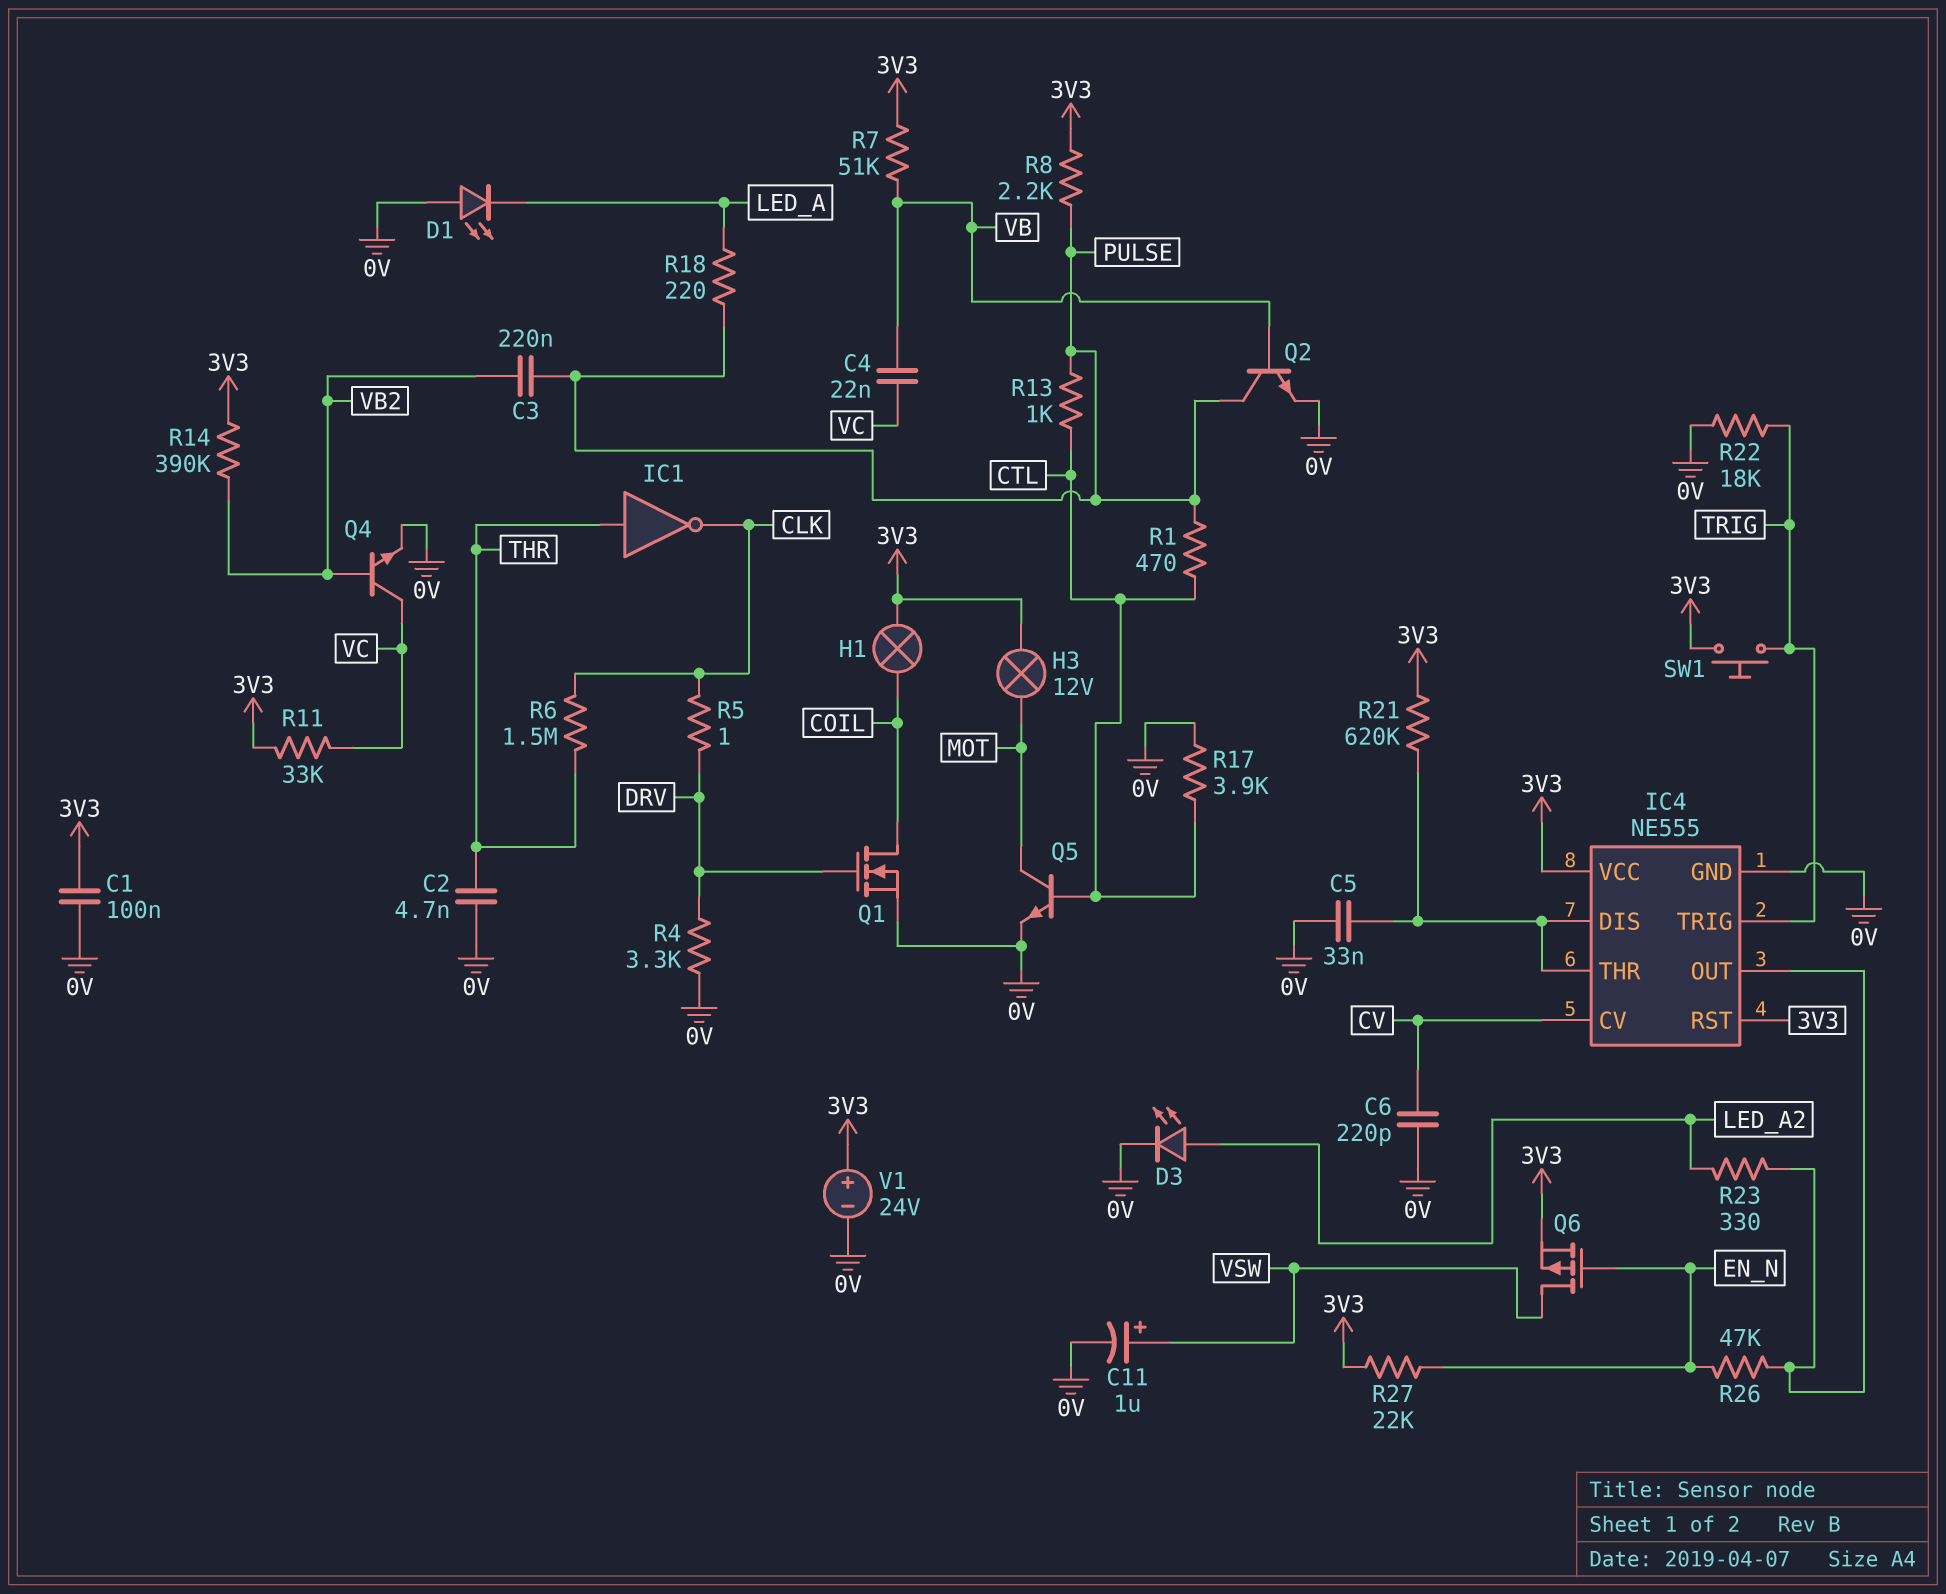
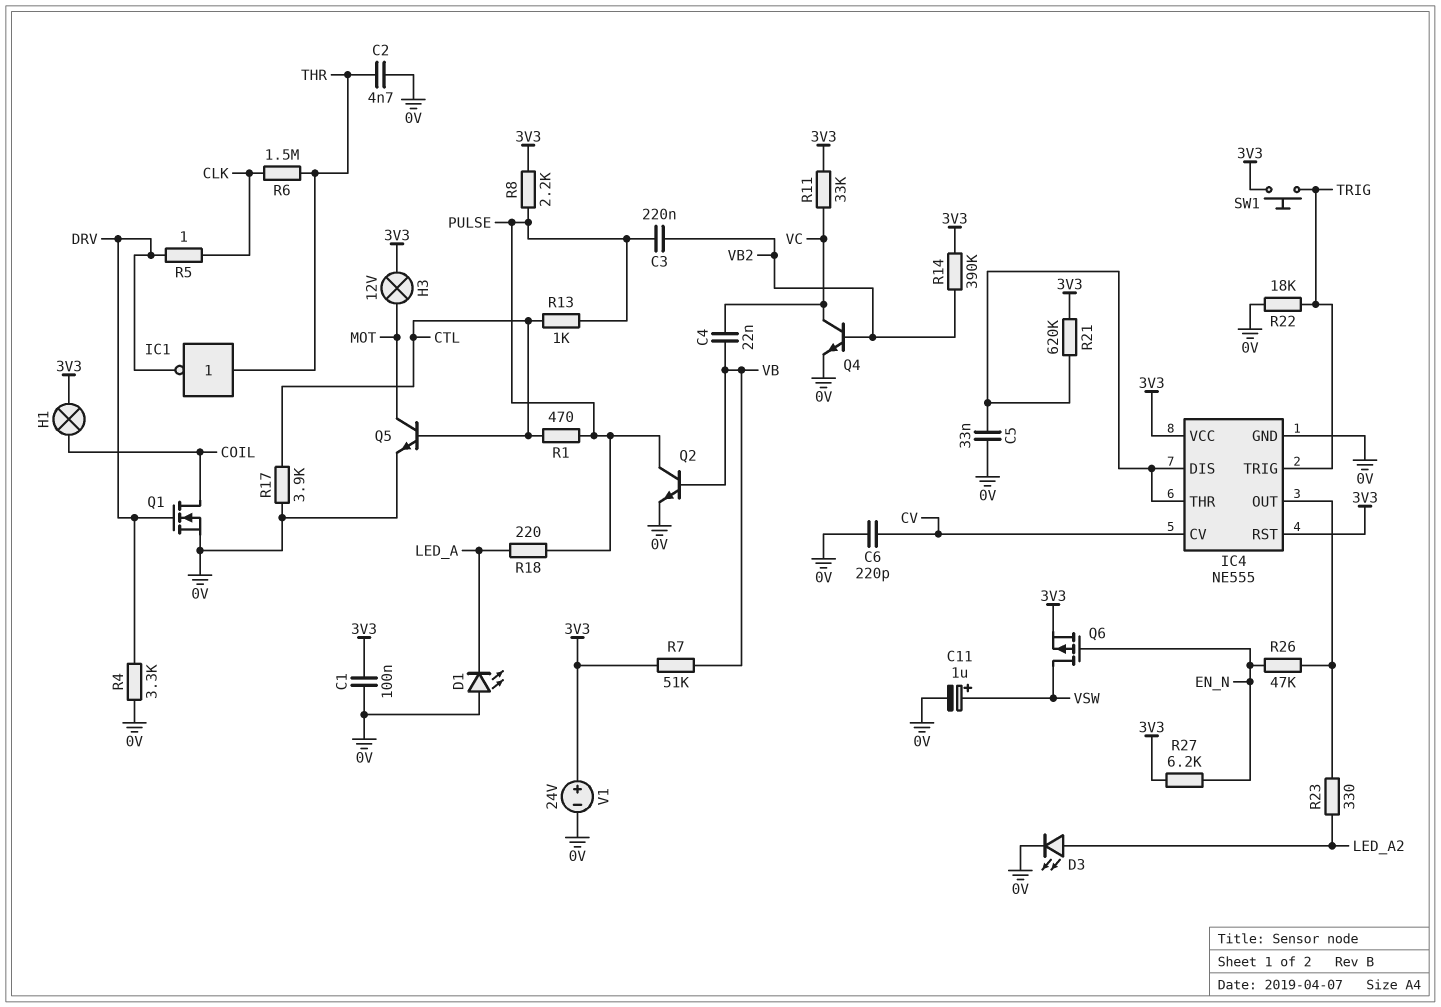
IC1: NOT (in THR, out CLK) -> NOT (in THR, out DRV)
R27: 22k (3V3, EN_N) -> 6.2k (3V3, EN_N)

